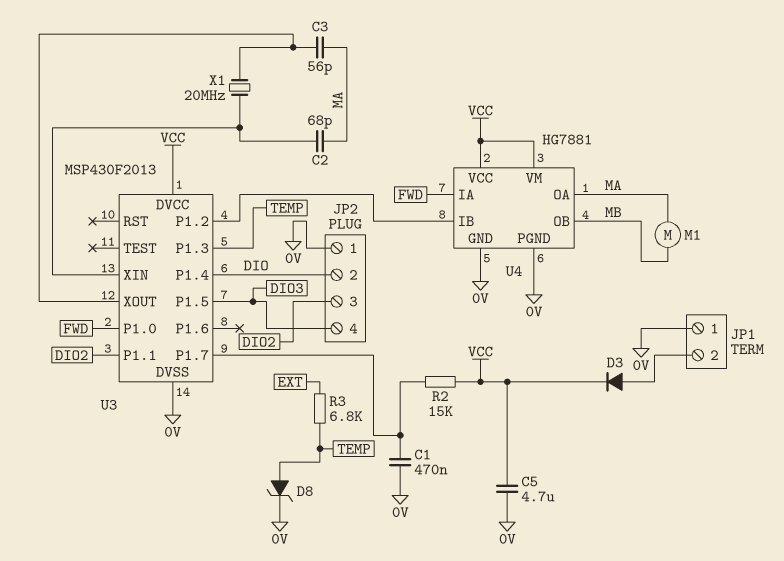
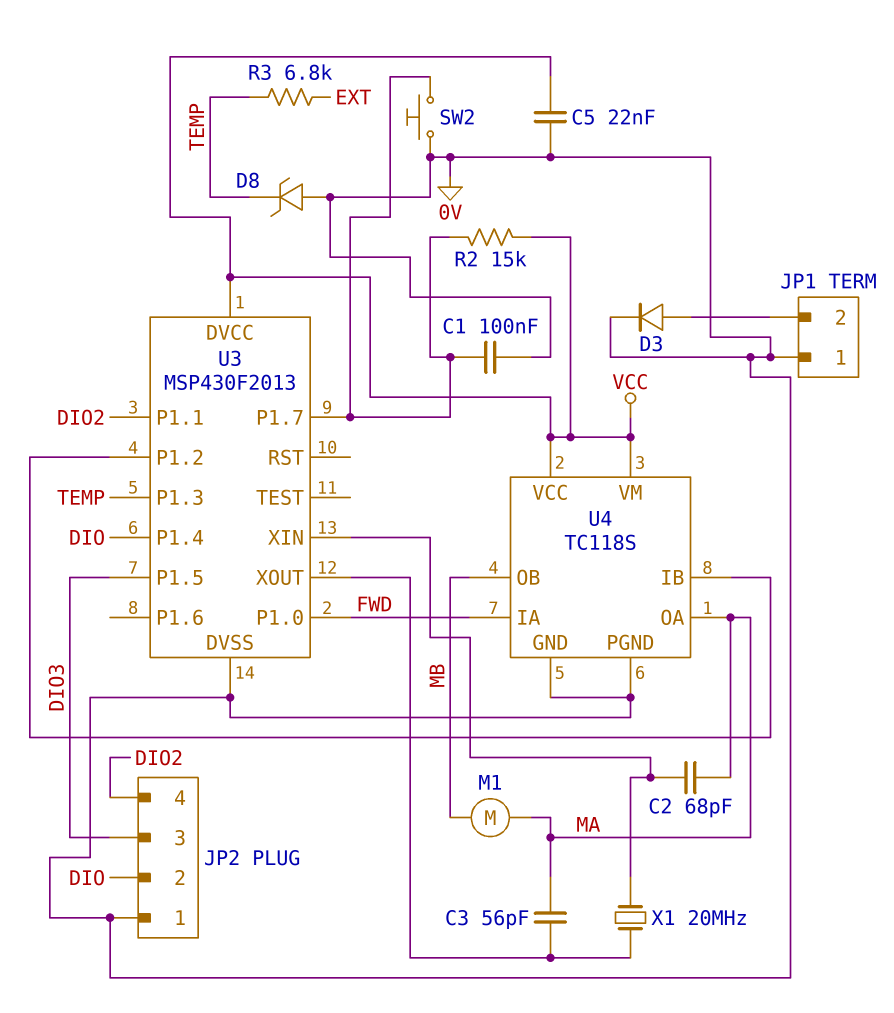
C1: 470nF (0V, U3/P1.7) -> 100nF (0V, U3/P1.7)
C5: 4.7uF (0V, VCC) -> 22nF (0V, VCC)
D3: diode (A JP1/2, K VCC) -> diode (A JP1/2, K 0V)
D8: zener (A TEMP, K 0V) -> zener (A 0V, K TEMP)
JP2 pin 3: DIO2 -> DIO3
JP2 pin 4: DIO3 -> DIO2
SW2: none -> button (0V, U3/P1.7)
U4: HG7881 -> TC118S

